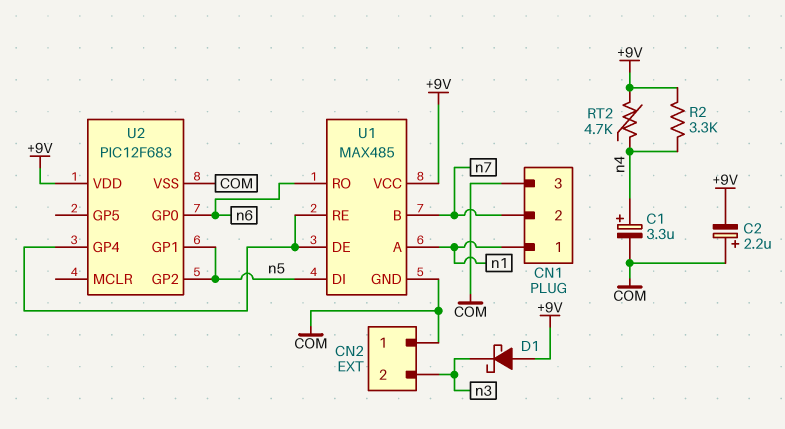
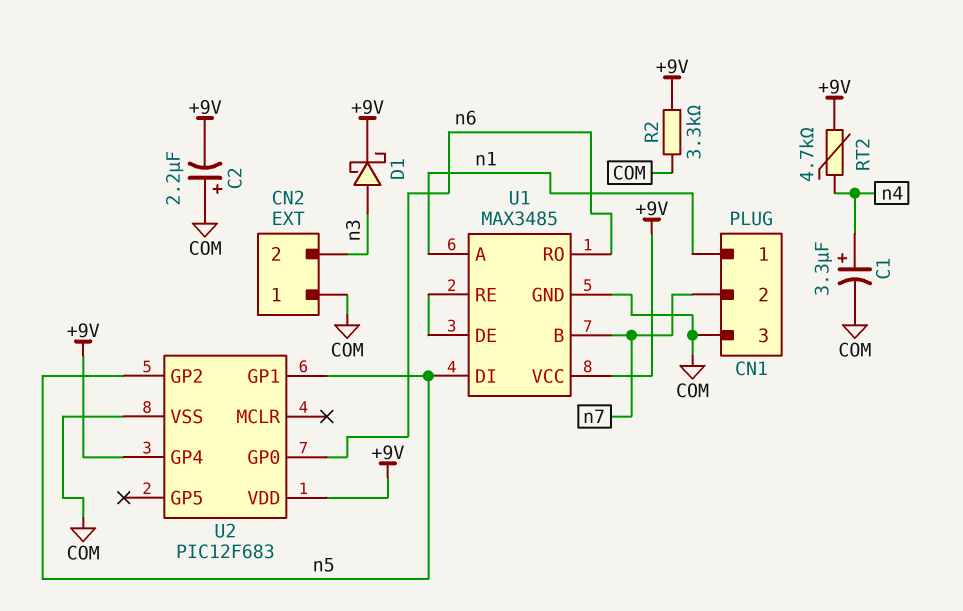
D1: schottky (A +9V, K n3) -> schottky (A n3, K +9V)
R2: 3.3k (+9V, n4) -> 3.3k (+9V, COM)
U1: MAX485 -> MAX3485
U2 pin GP4: U1/DE -> +9V

